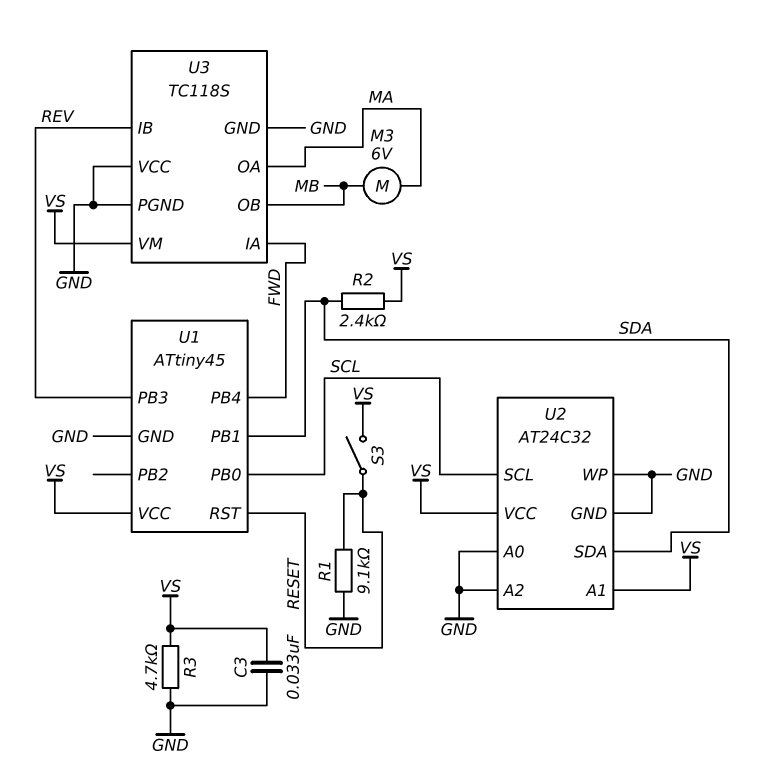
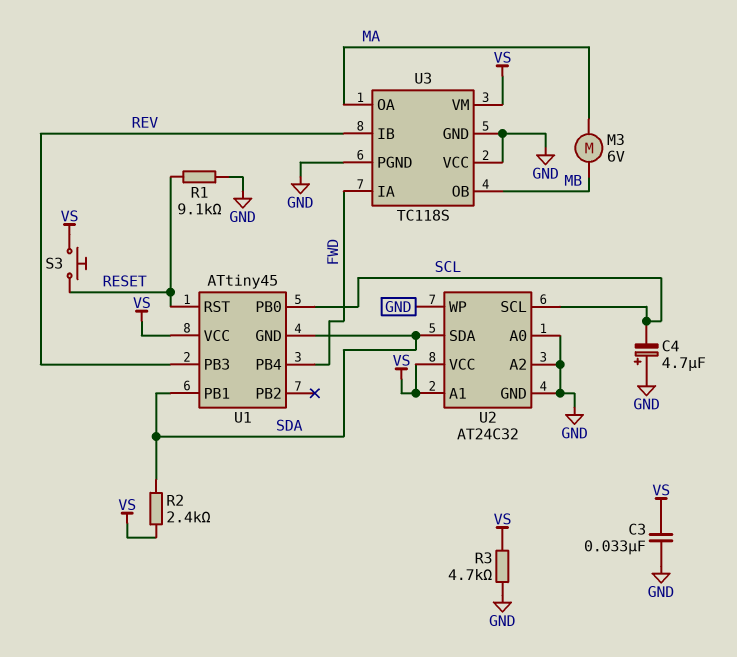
C4: none -> 4.7uF (plus GND, minus SCL)
S3: switch (RESET, VS) -> button (RESET, VS)
U1 pin GND: GND -> SDA

